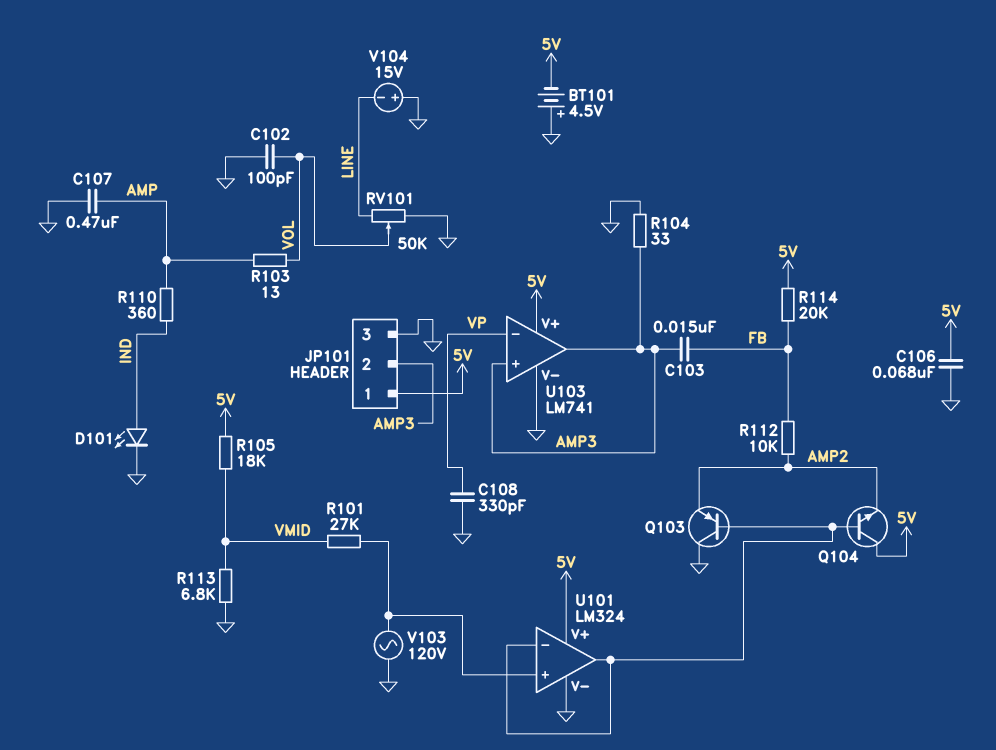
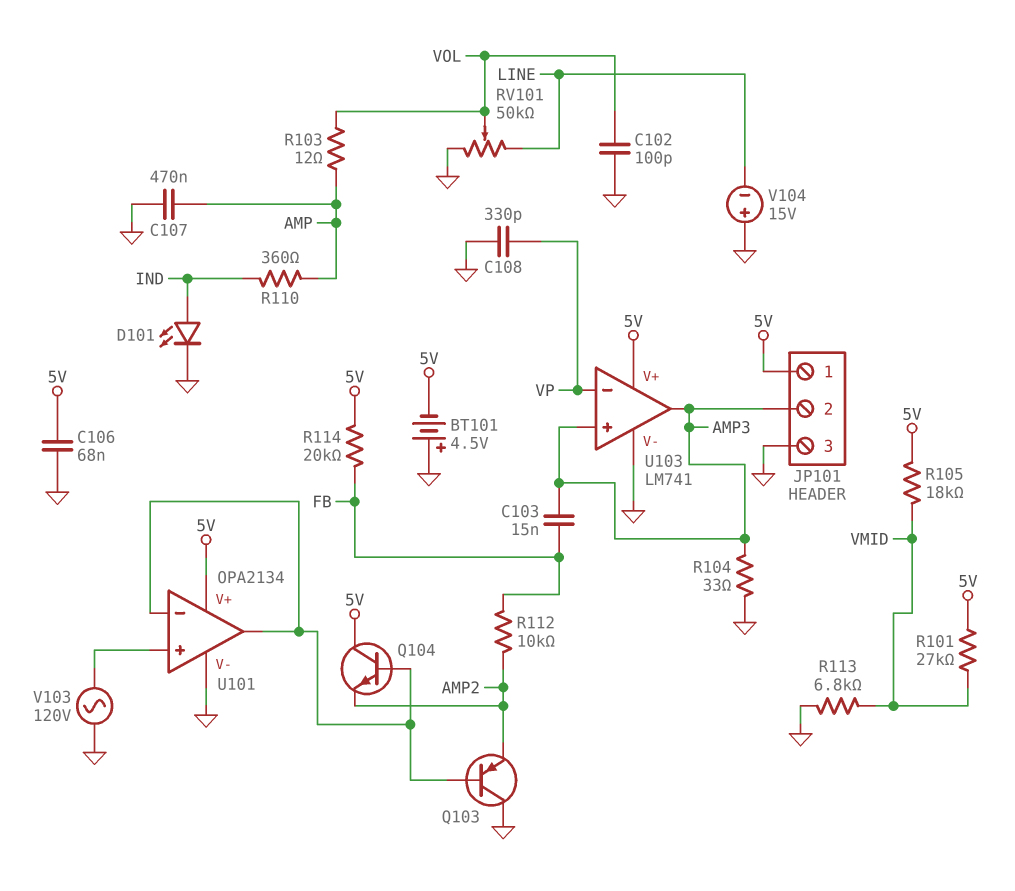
R101: 27k (U101/in+, VMID) -> 27k (5V, VMID)
R103: 13 (AMP, VOL) -> 12 (AMP, VOL)
U101: LM324 -> OPA2134

